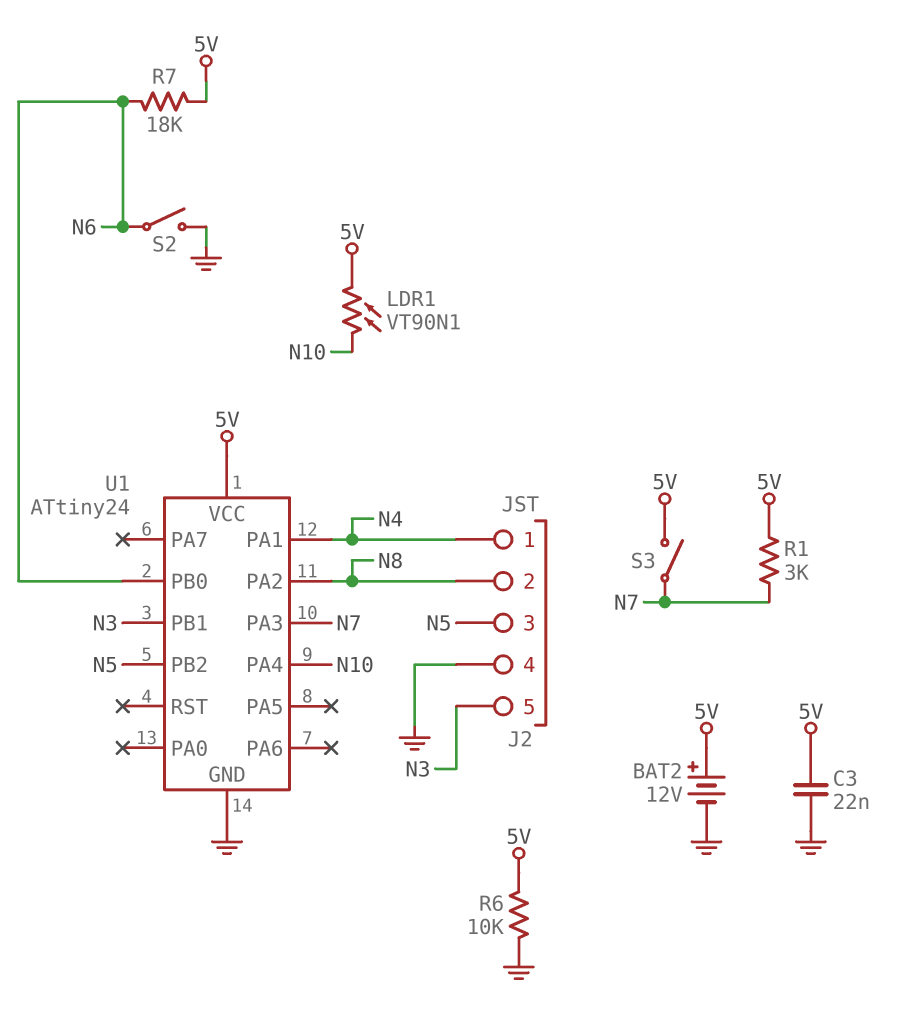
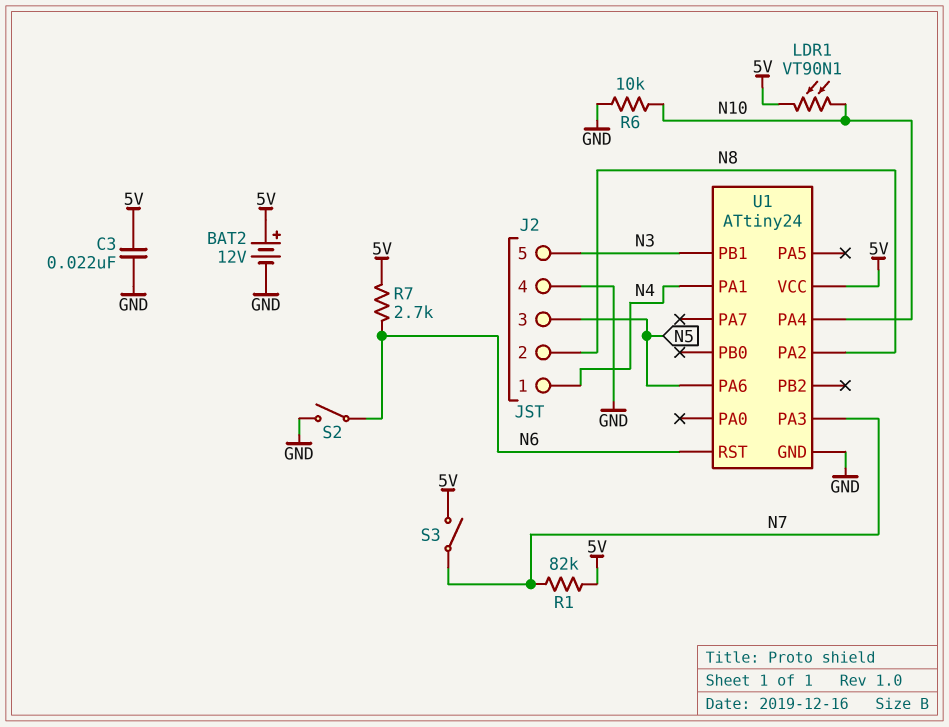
R1: 3k (5V, N7) -> 82k (5V, N7)
R6: 10k (5V, GND) -> 10k (GND, N10)
R7: 18k (5V, N6) -> 2.7k (5V, N6)
U1 pin PA6: none -> N5
U1 pin PB0: N6 -> none
U1 pin PB2: N5 -> none
U1 pin RST: none -> N6

